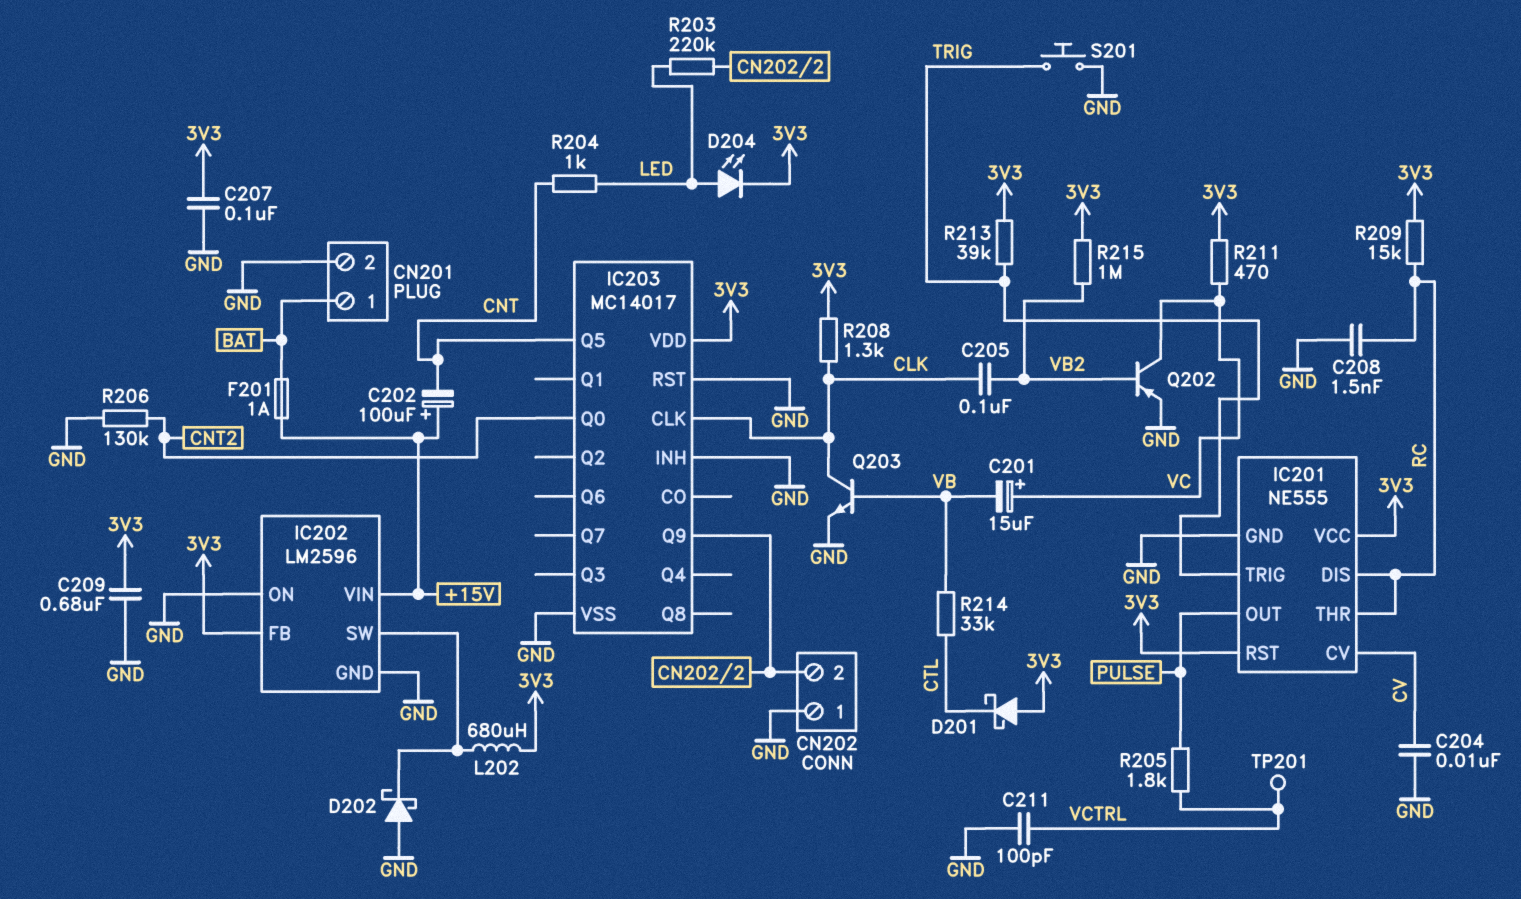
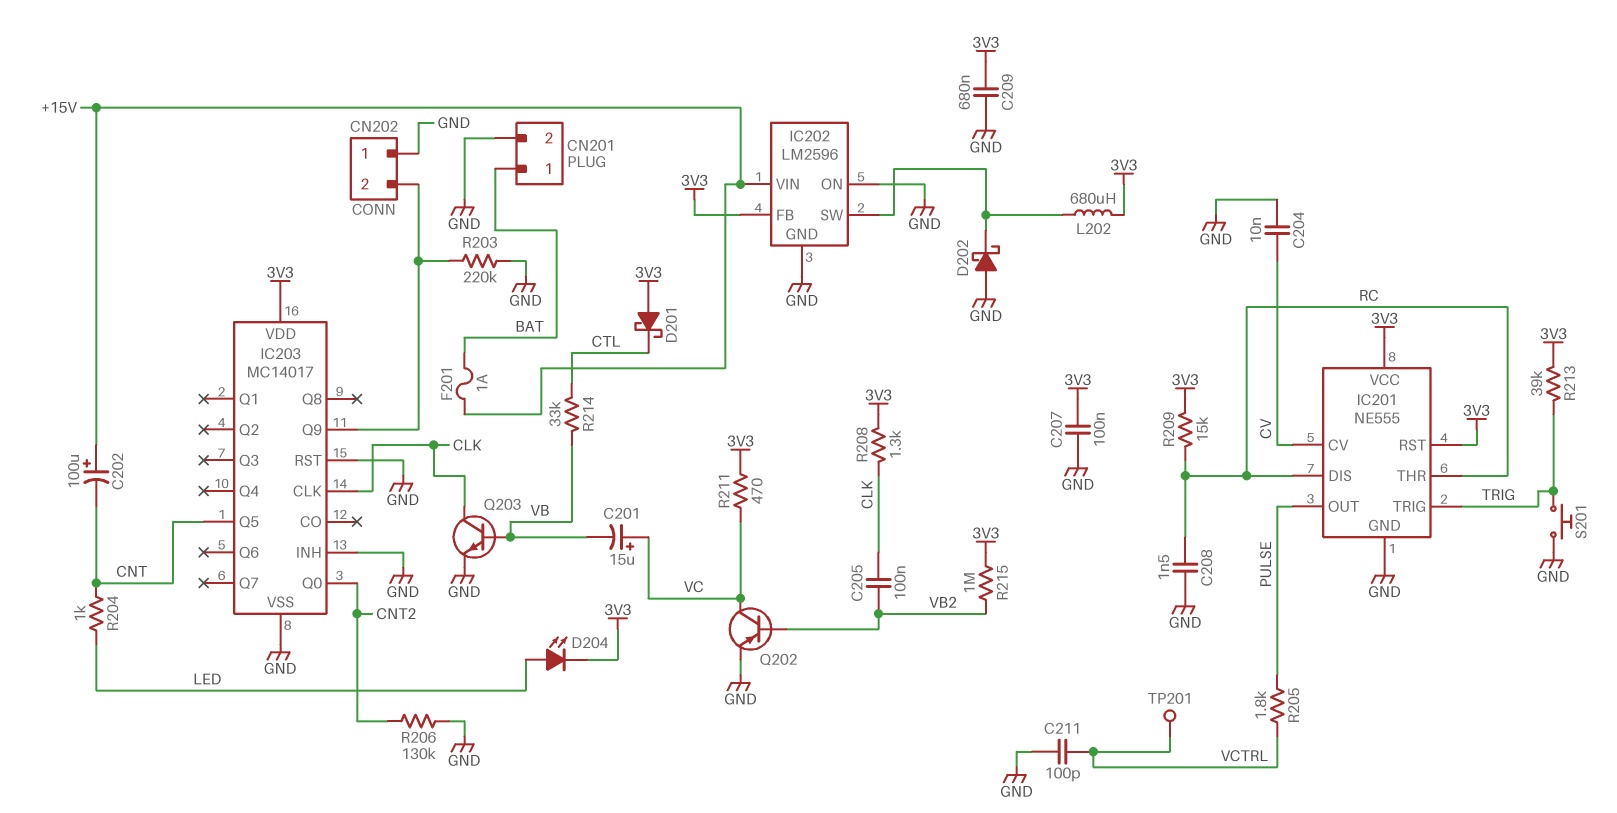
R203: 220k (CN202/2, LED) -> 220k (CN202/2, GND)

